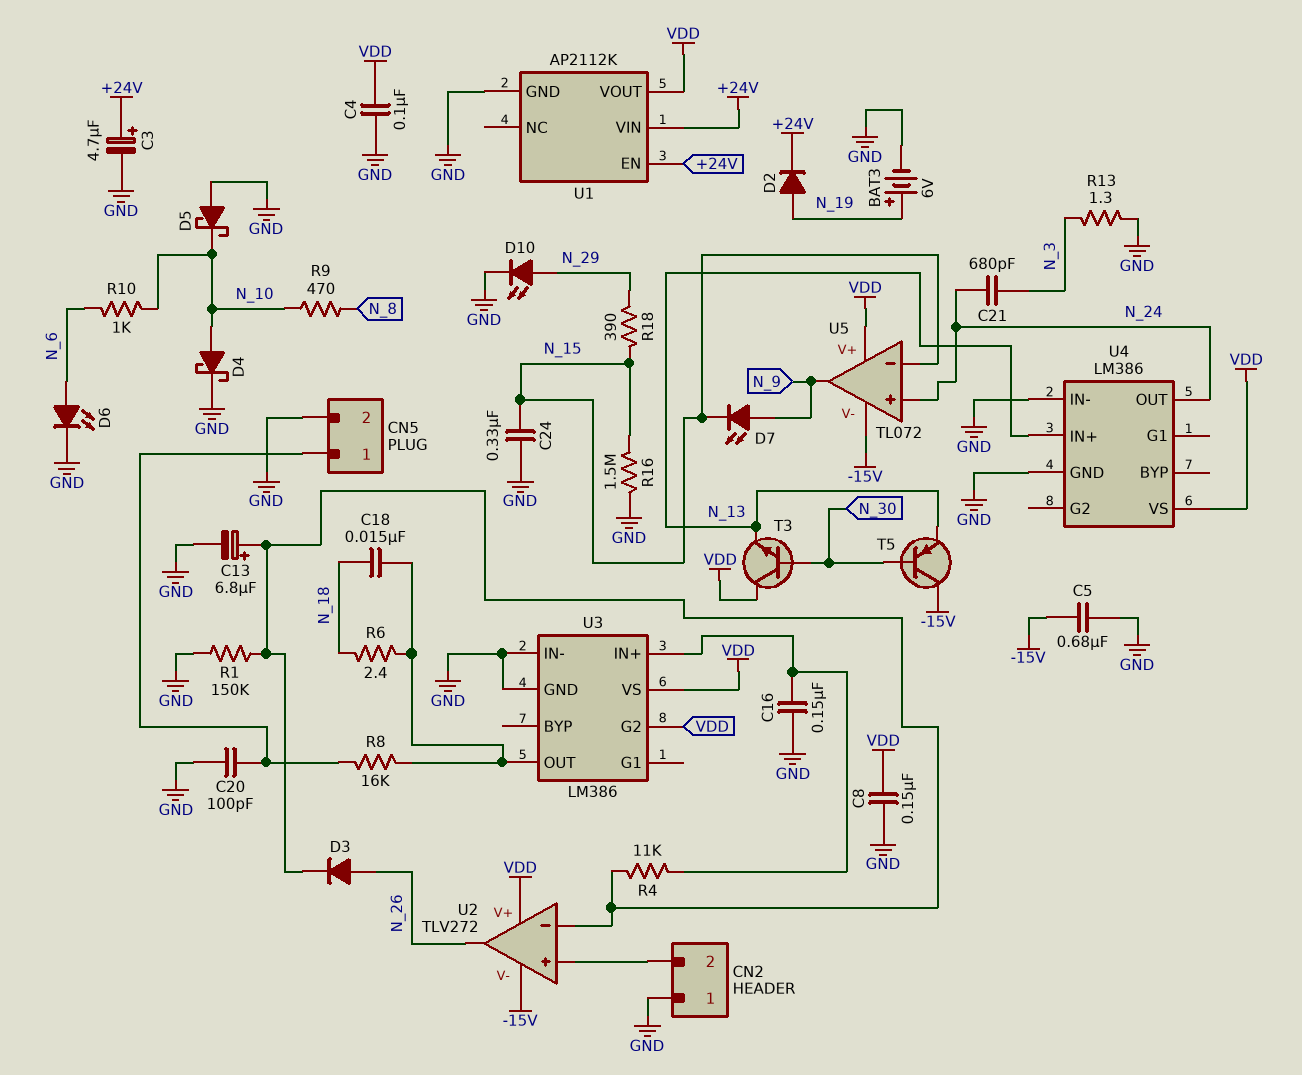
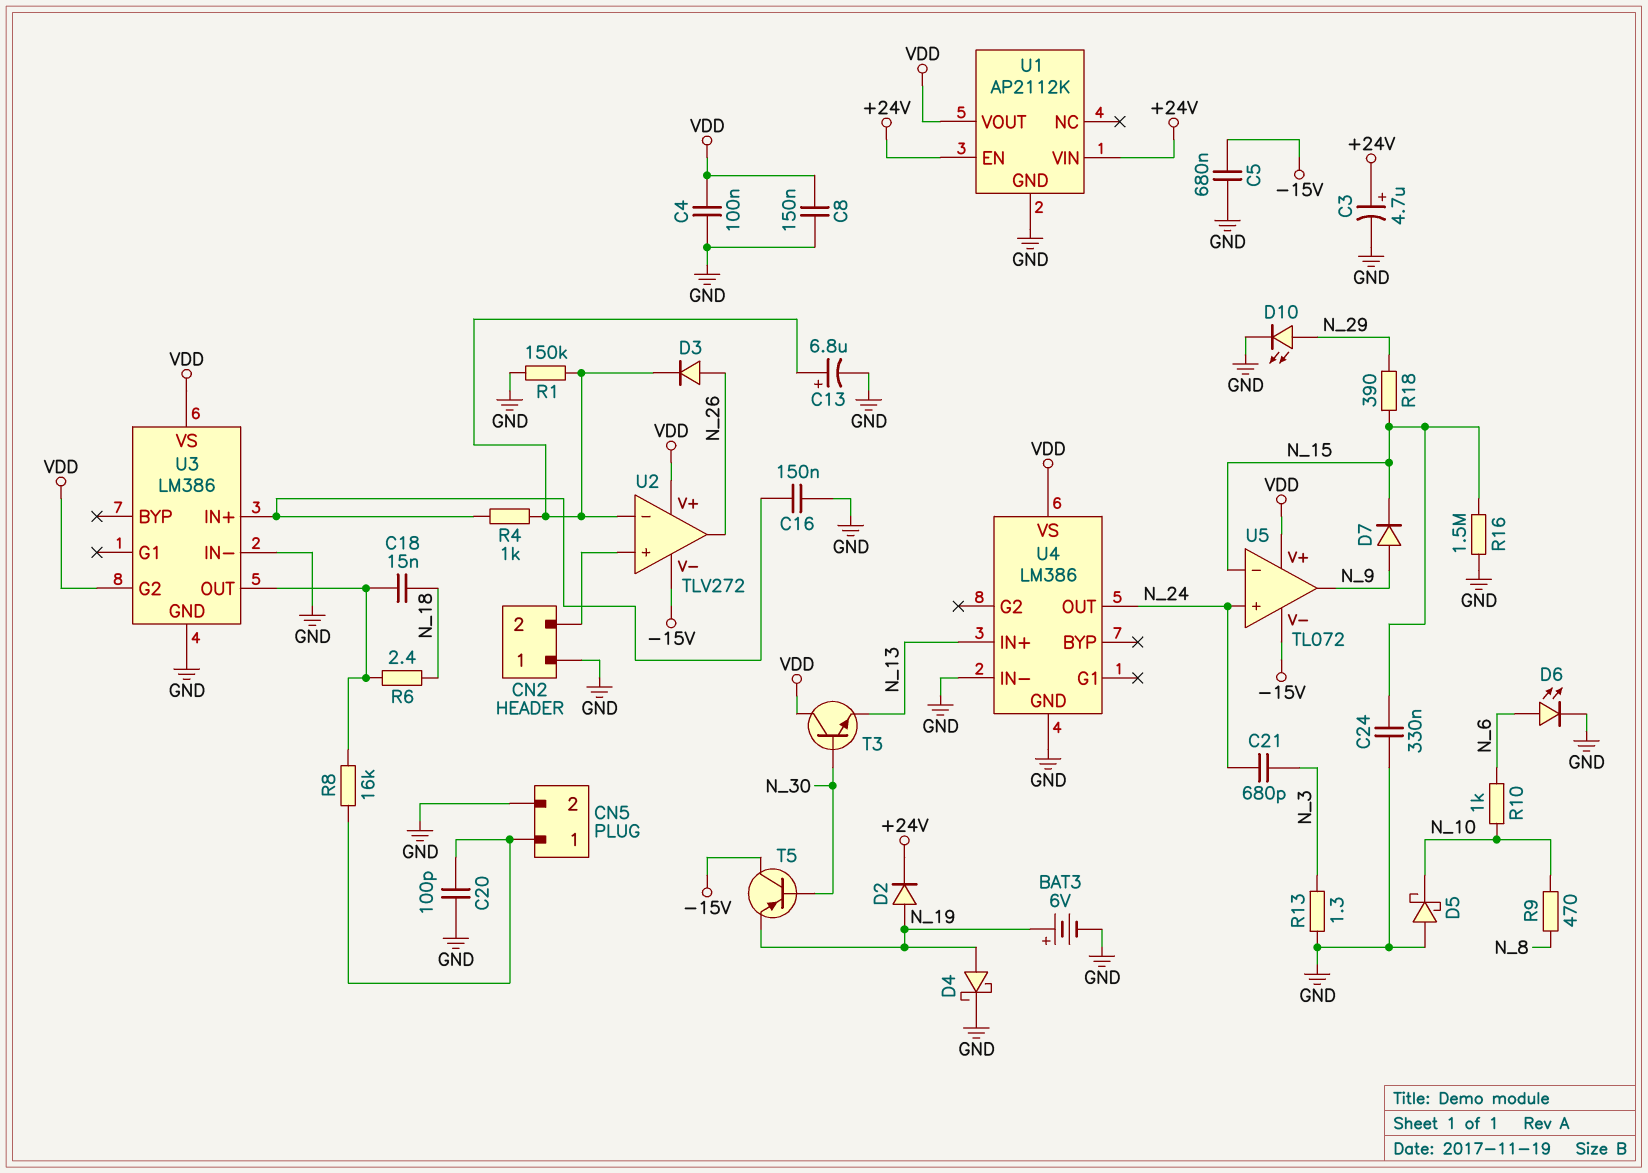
D4: schottky (A N_10, K GND) -> schottky (A N_19, K GND)
D7: LED (A N_9, K N_15) -> diode (A N_9, K N_15)
R4: 11k (U2/in-, U3/IN+) -> 1k (U2/in-, U3/IN+)
T5: PNP (B N_30, C -15V, E N_13) -> PNP (B N_30, C -15V, E N_19)

